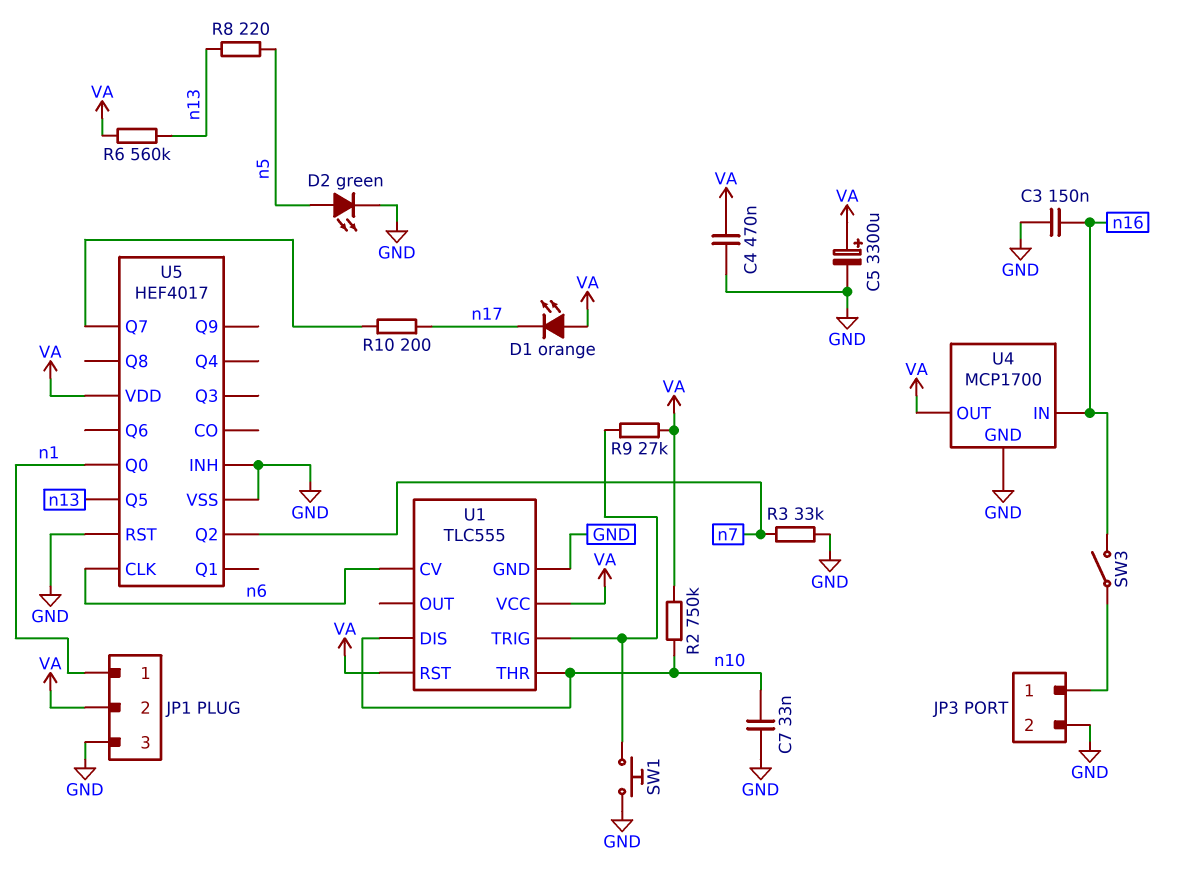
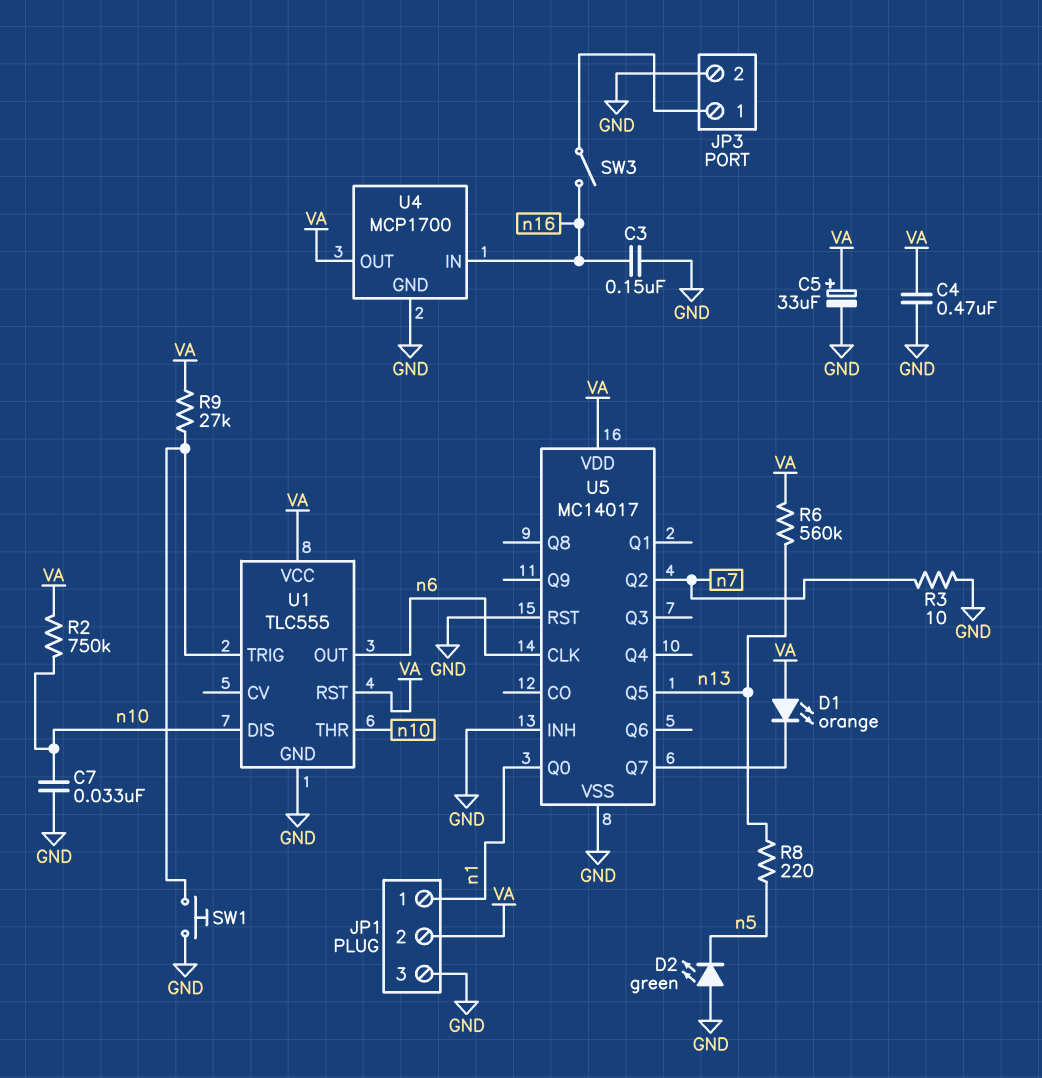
C5: 3300uF (plus VA, minus GND) -> 33uF (plus VA, minus GND)
D1: LED orange (A VA, K n17) -> LED orange (A VA, K U5/Q7)
D2: LED green (A n5, K GND) -> LED green (A GND, K n5)
R3: 33k (GND, n7) -> 10 (GND, n7)
R10: 200 (U5/Q7, n17) -> none
U1 pin CV: n6 -> none
U1 pin OUT: none -> n6
U5: HEF4017 -> MC14017

